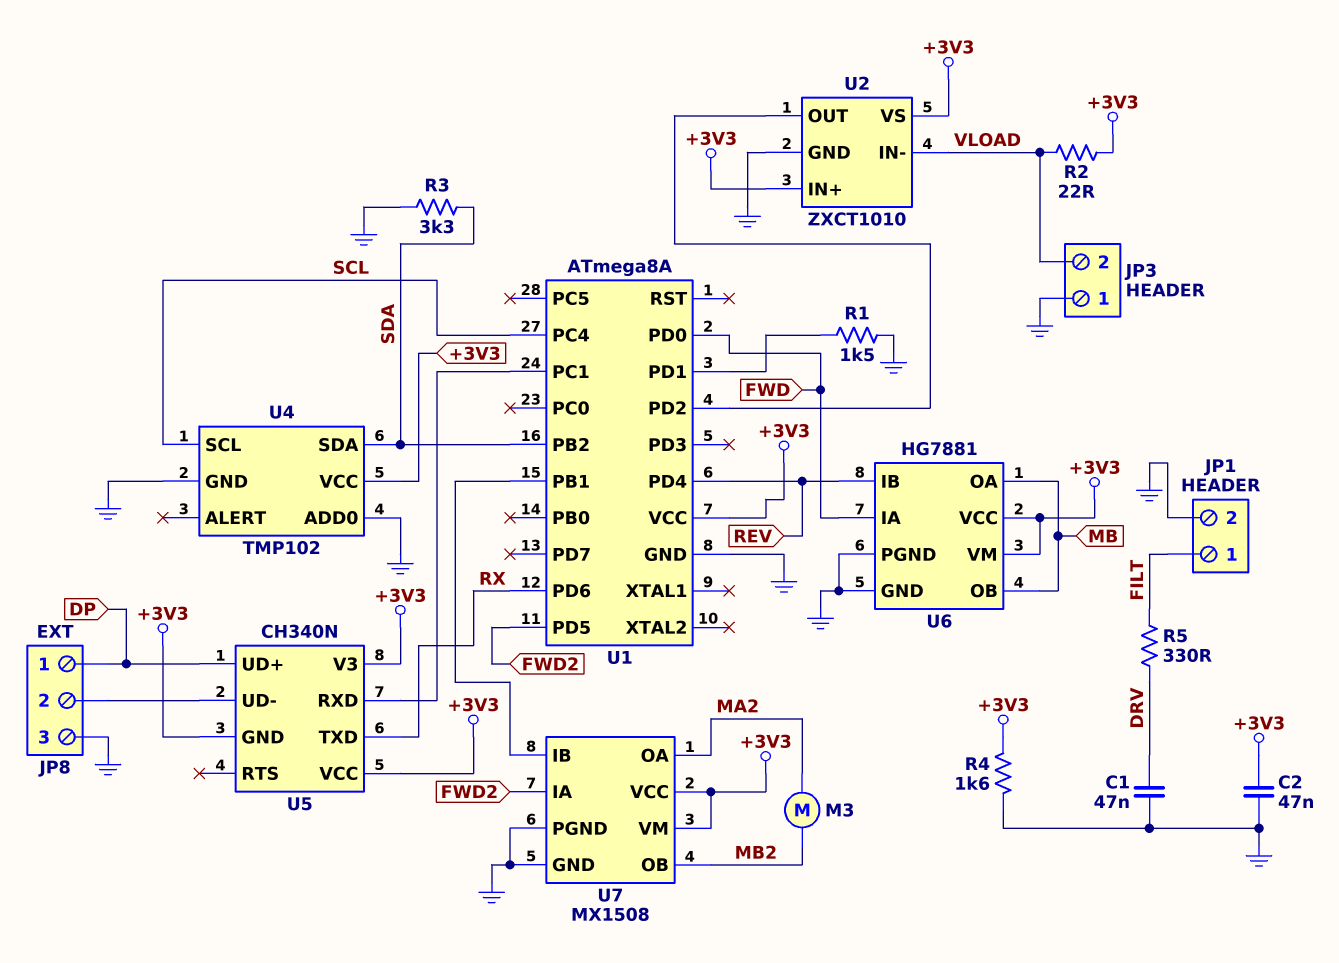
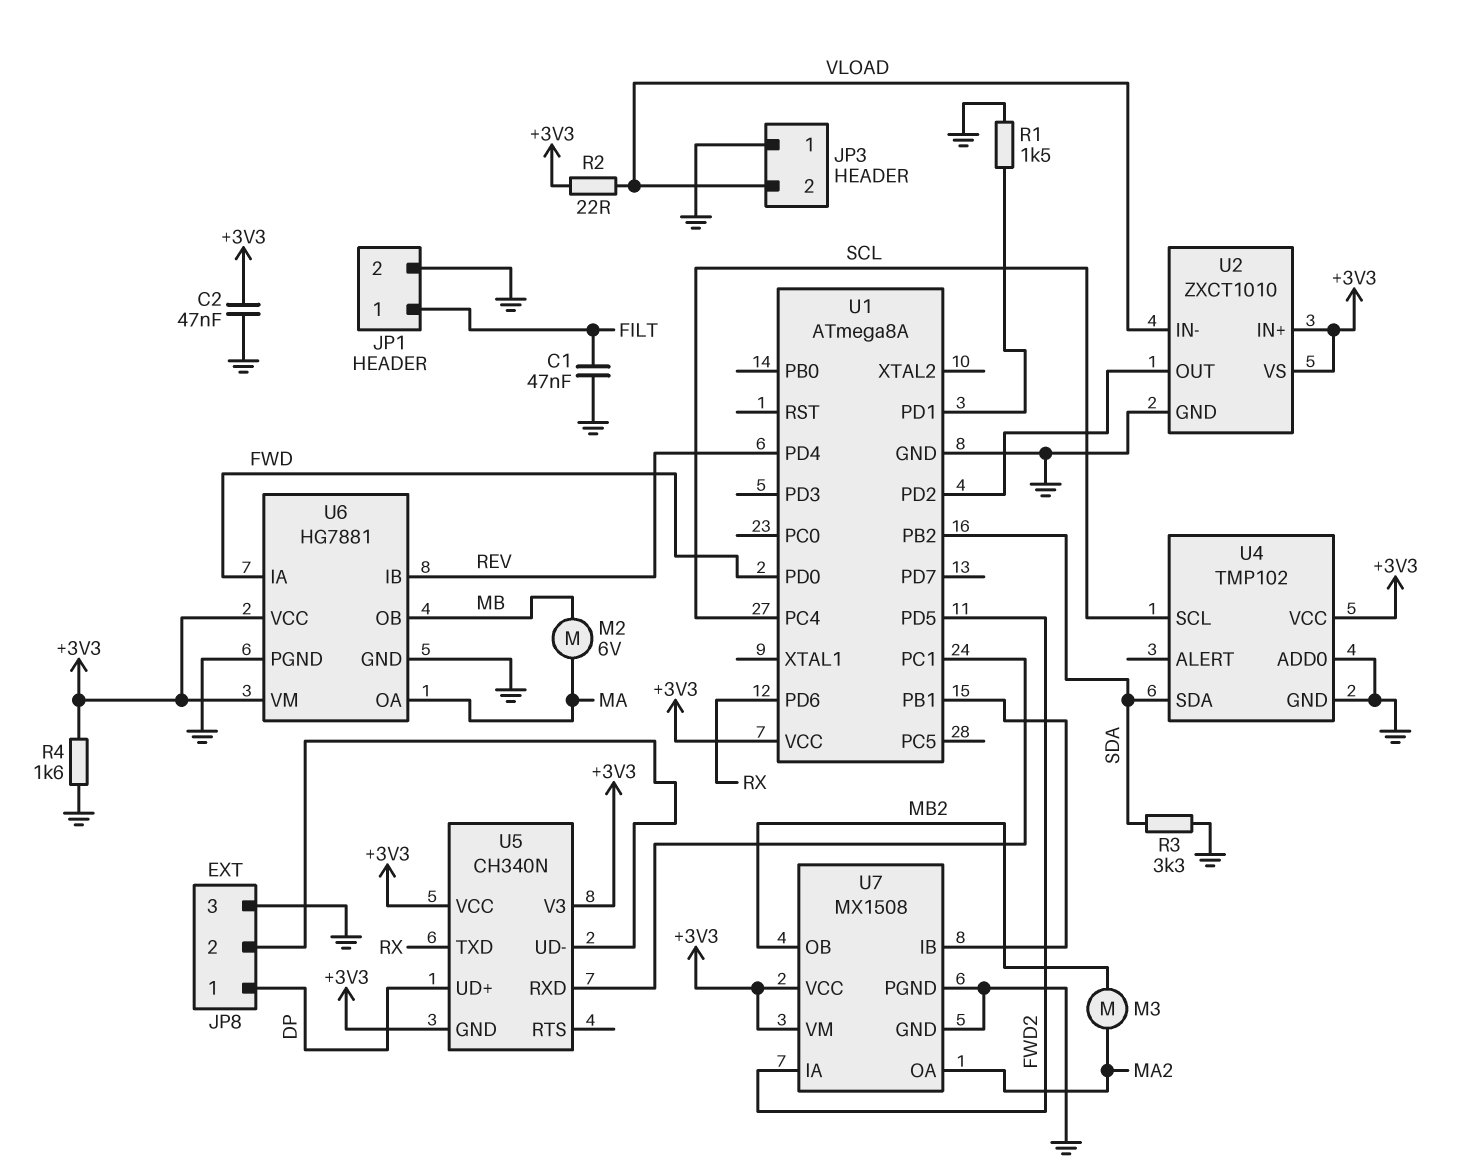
C1: 47nF (DRV, GND) -> 47nF (FILT, GND)
M2: none -> motor 6V (MA, MB)
R5: 330 (DRV, FILT) -> none
U6 pin OA: MB -> MA

